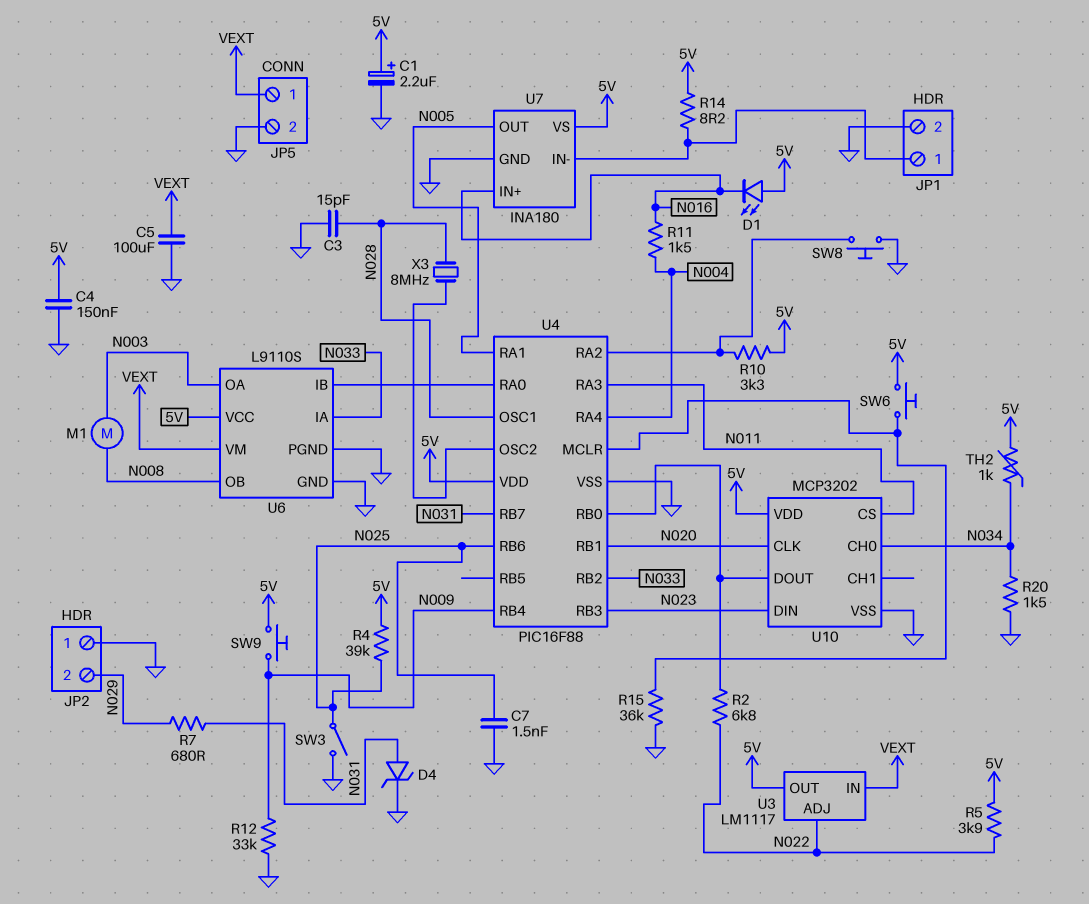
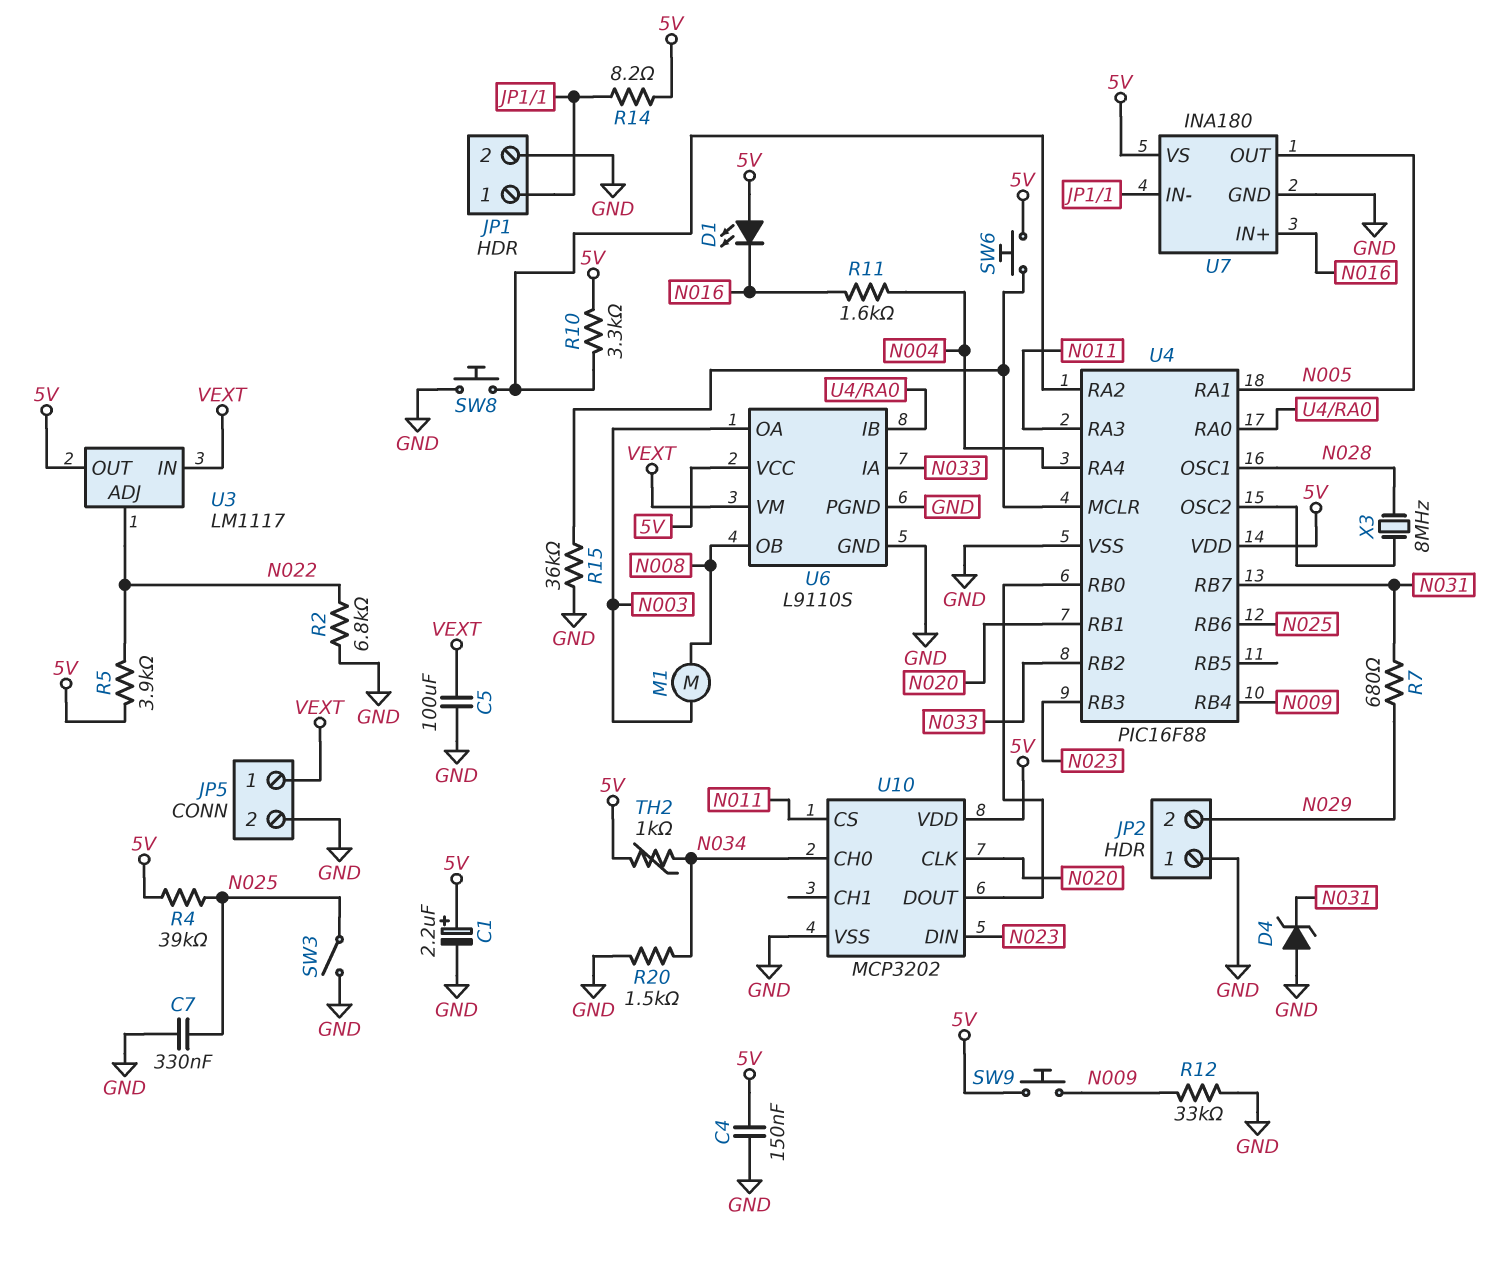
C3: 15pF (GND, N028) -> none
C7: 1.5nF (GND, N025) -> 330nF (GND, N025)
D4: zener (A N031, K GND) -> zener (A GND, K N031)
R2: 6.8k (N022, U4/RB0) -> 6.8k (GND, N022)
R11: 1.5k (N004, N016) -> 1.6k (N004, N016)

